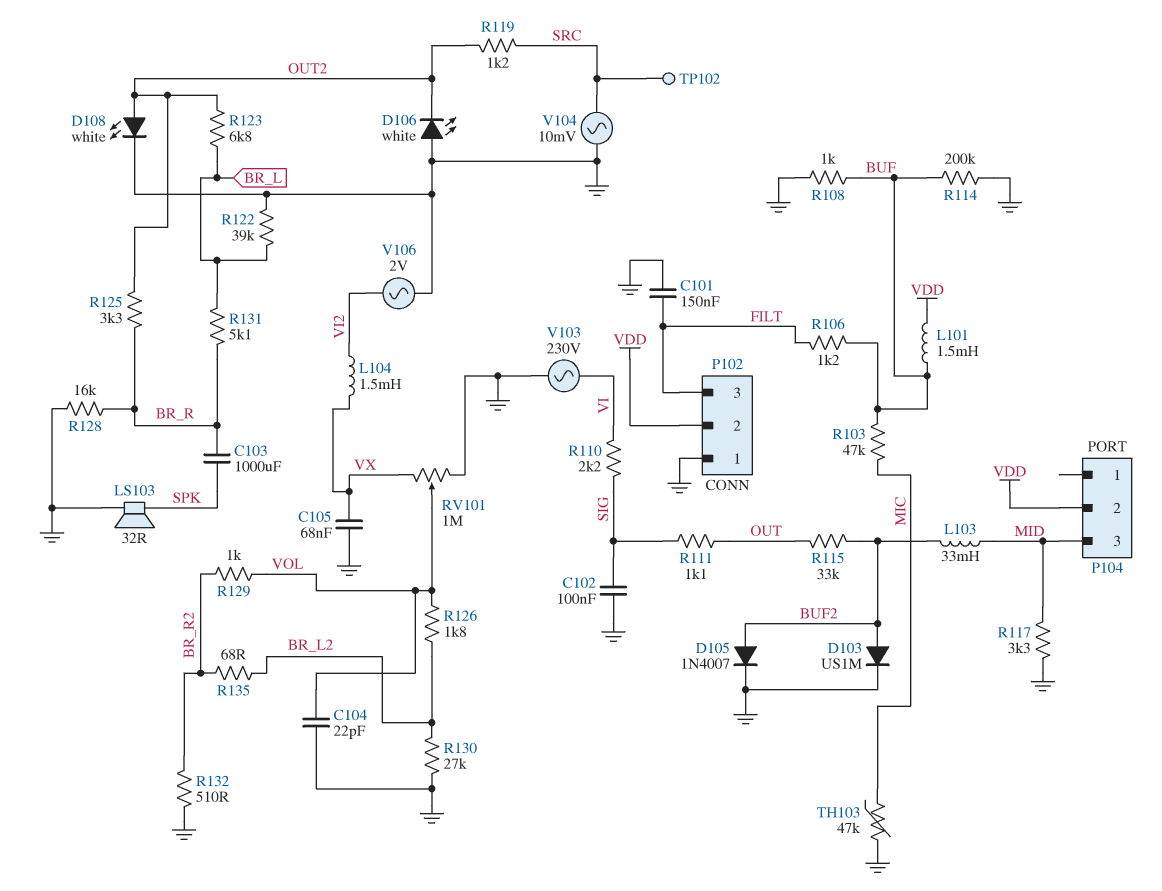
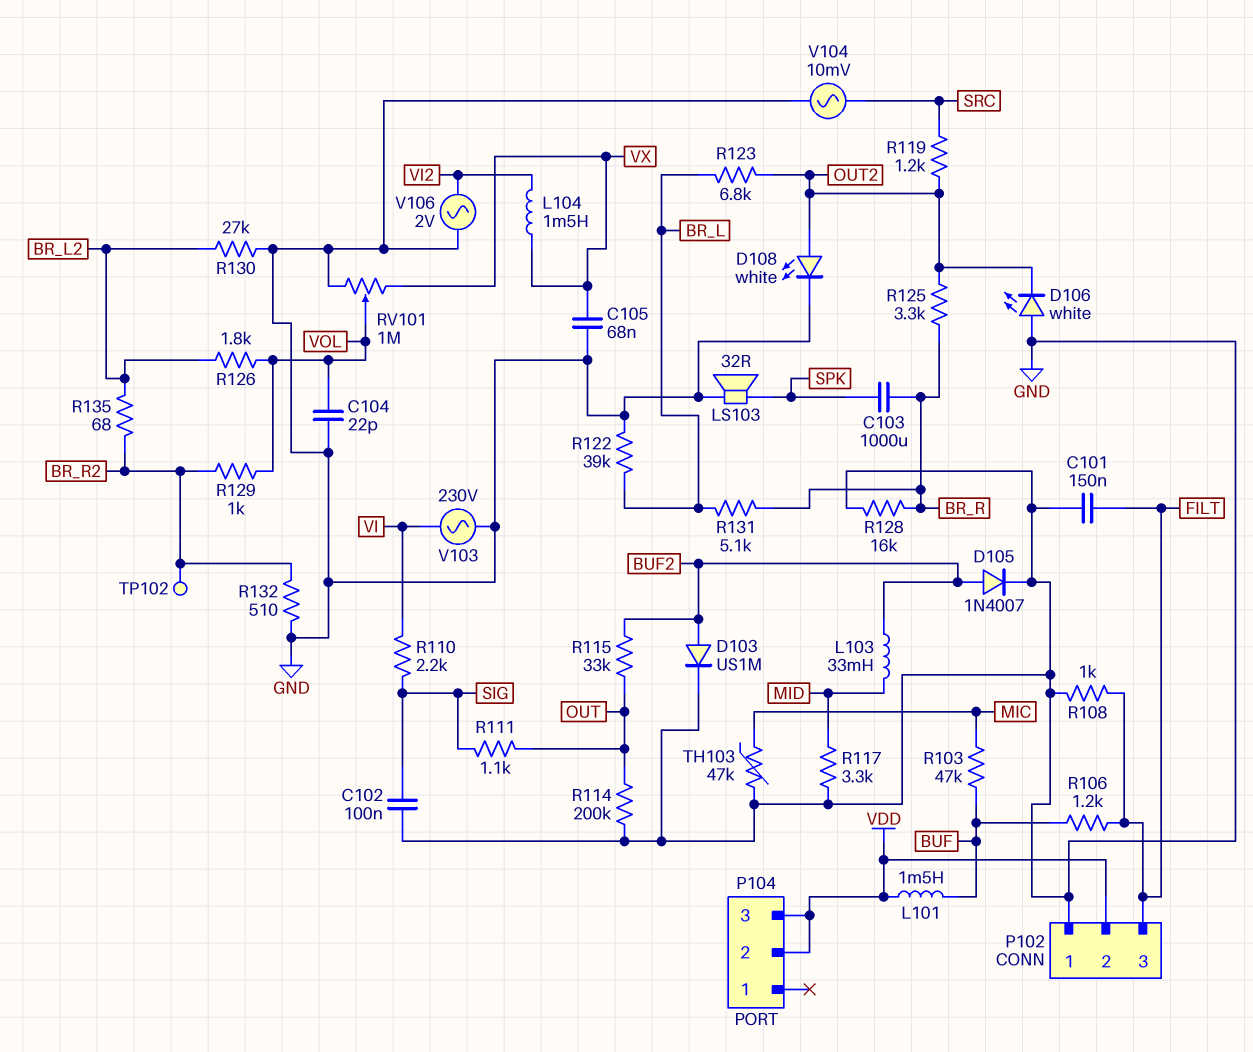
P104 pin 3: MID -> VDD
R108: 1k (BUF, GND) -> 1k (FILT, GND)
R114: 200k (BUF, GND) -> 200k (GND, OUT)
TP102: test point (SRC) -> test point (BR_R2)

